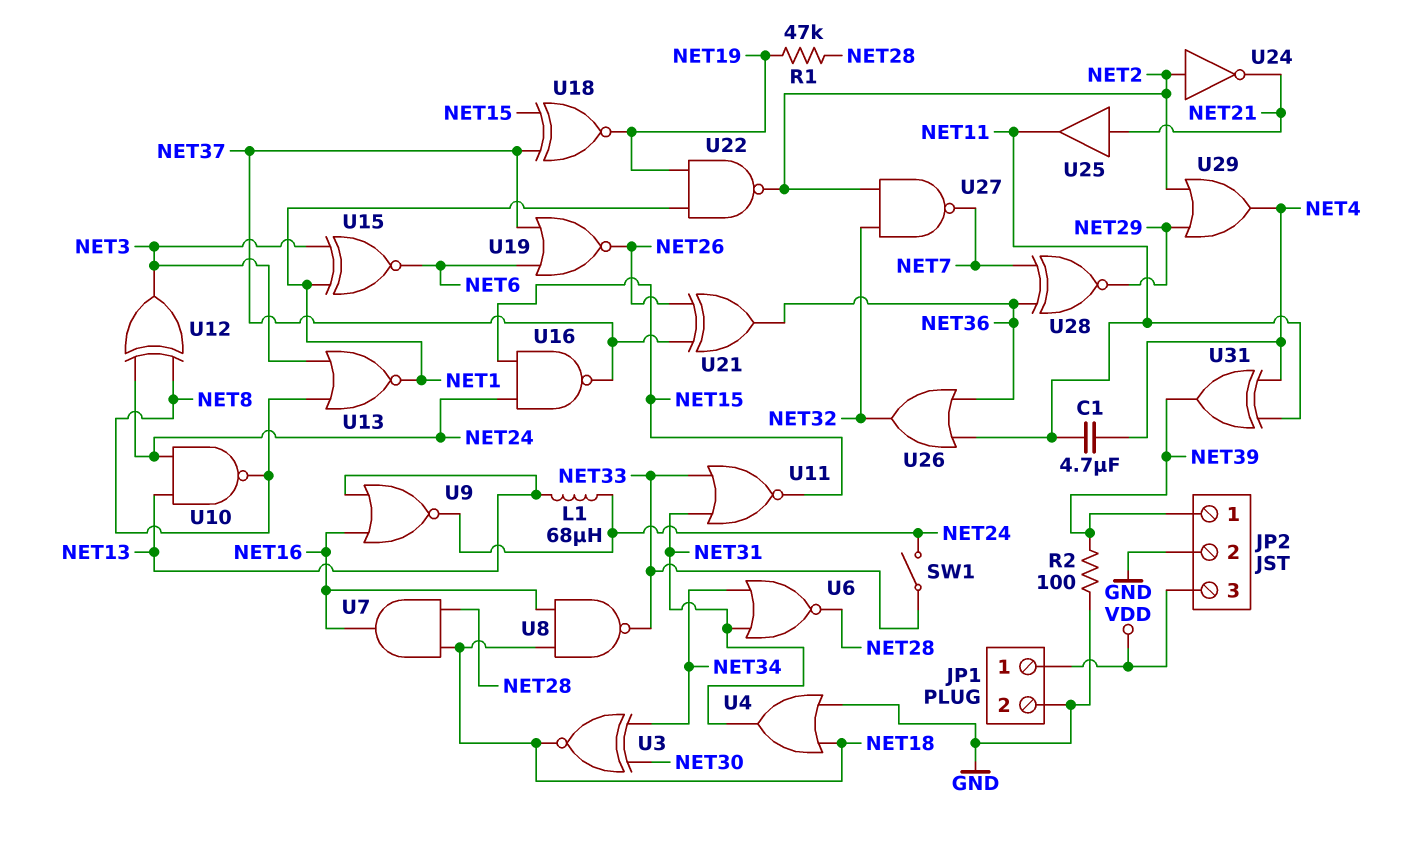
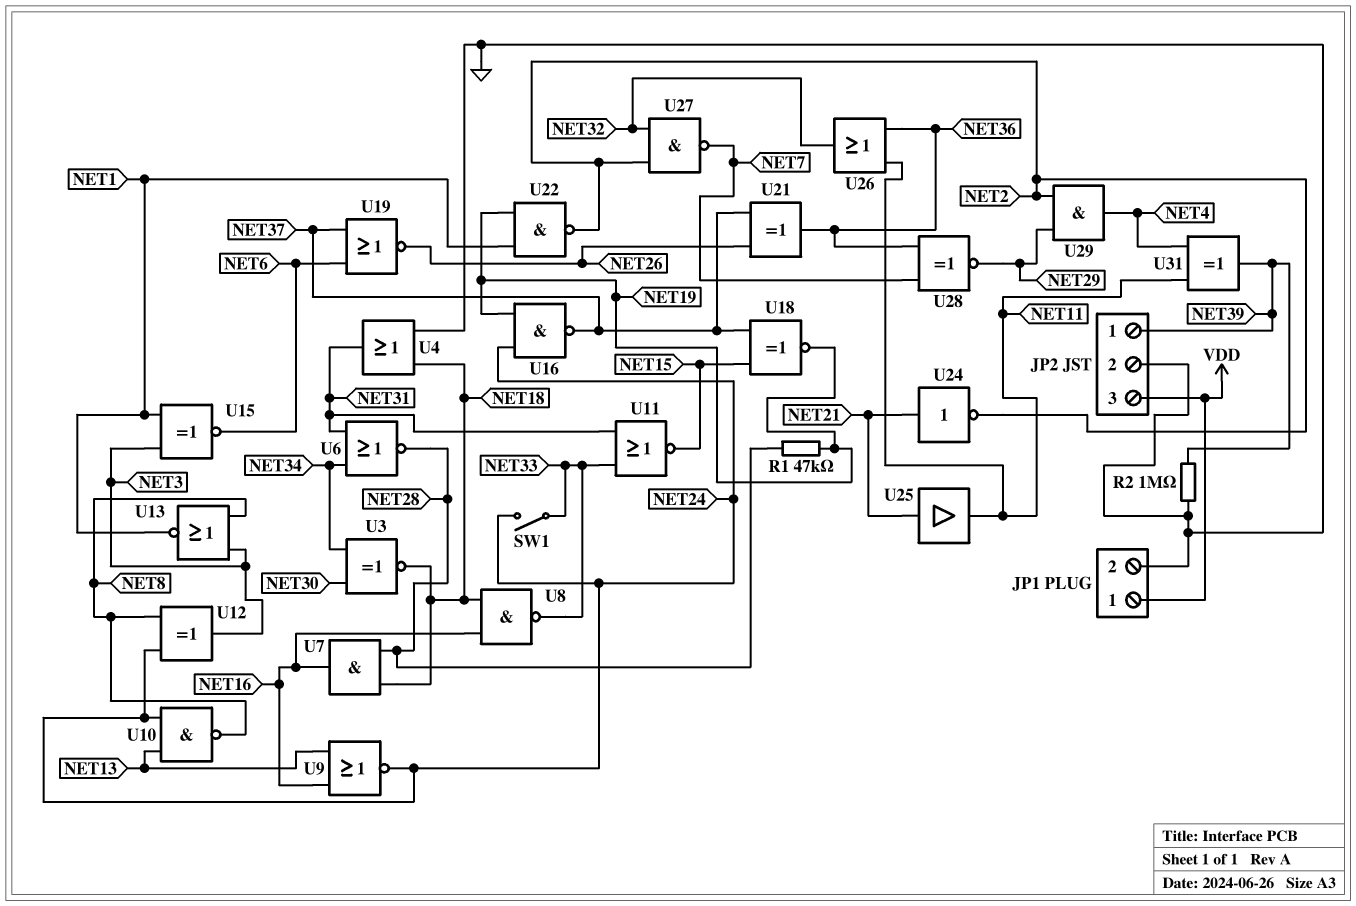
C1: 4.7uF (NET4, NET11) -> none
L1: 68uH (NET13, NET24) -> none
R2: 100 (GND, NET39) -> 1M (GND, NET39)
U16: NAND (in NET15, in NET24, out NET37) -> NAND (in NET19, in NET24, out NET37)
U24: NOT (in NET2, out NET21) -> NOT (in NET21, out NET2)
U29: OR (in NET2, in NET29, out NET4) -> AND (in NET2, in NET29, out NET4)

